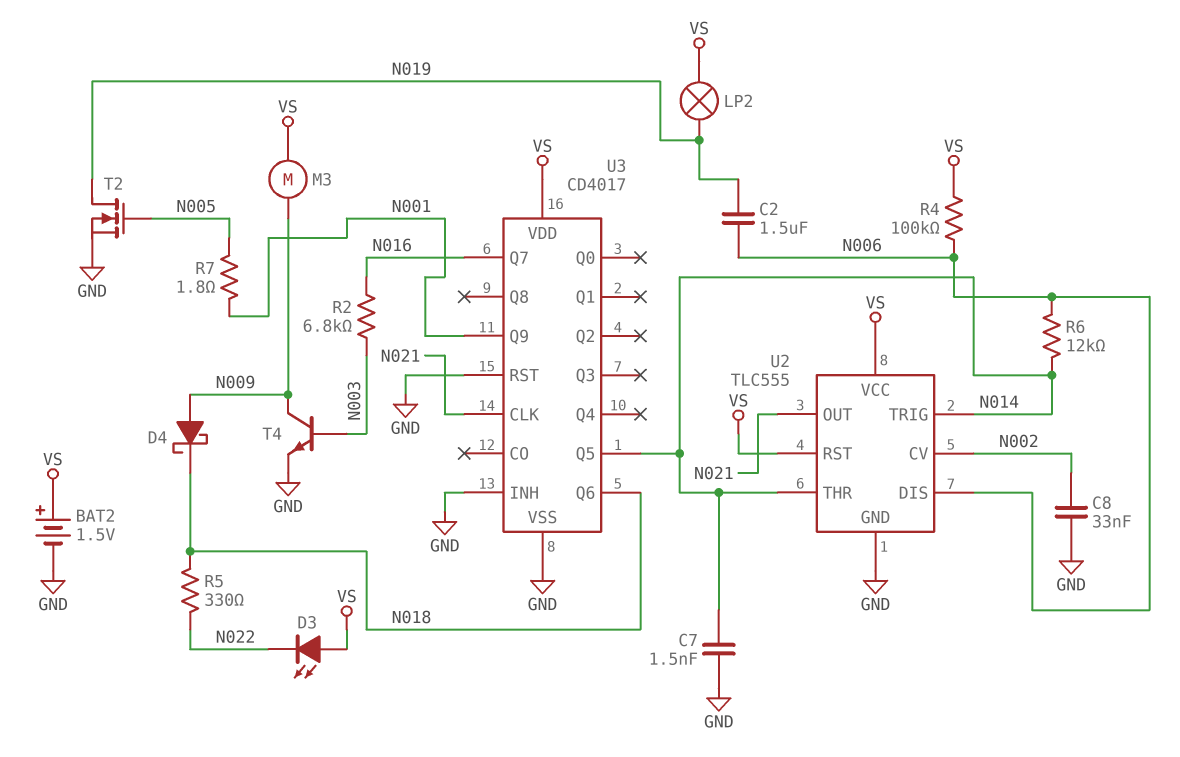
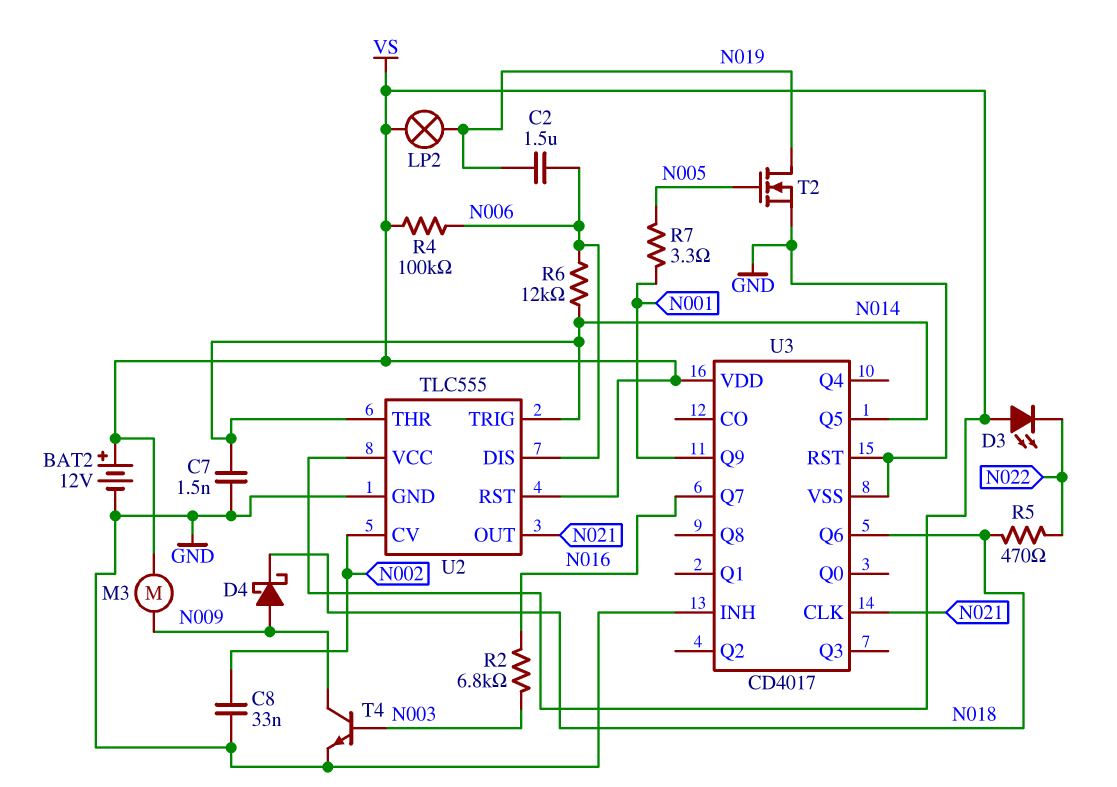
BAT2: 1.5V (plus VS, minus GND) -> 12V (plus VS, minus GND)
R5: 330 (N018, N022) -> 470 (N018, N022)
R7: 1.8 (N001, N005) -> 3.3 (N001, N005)

